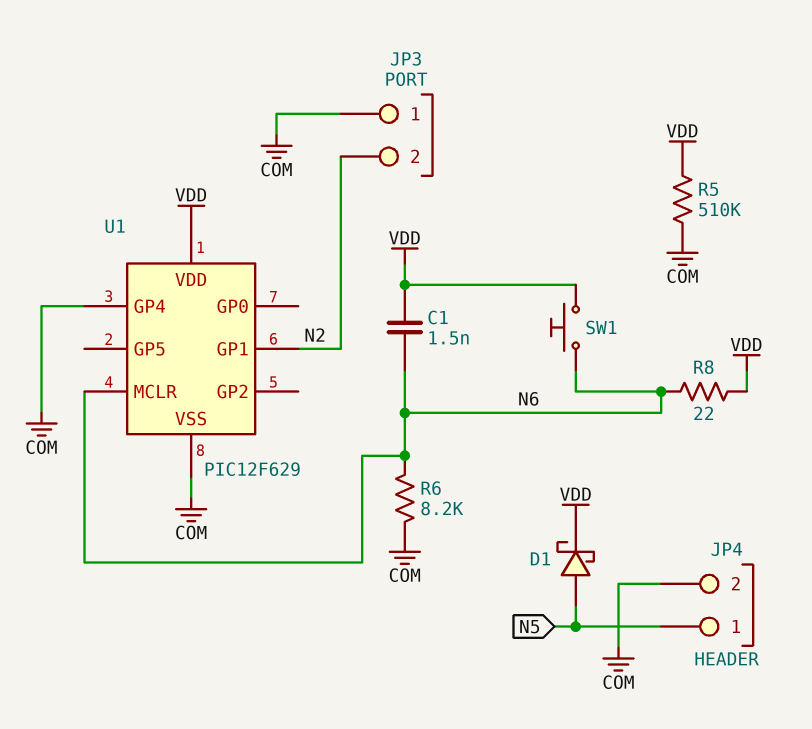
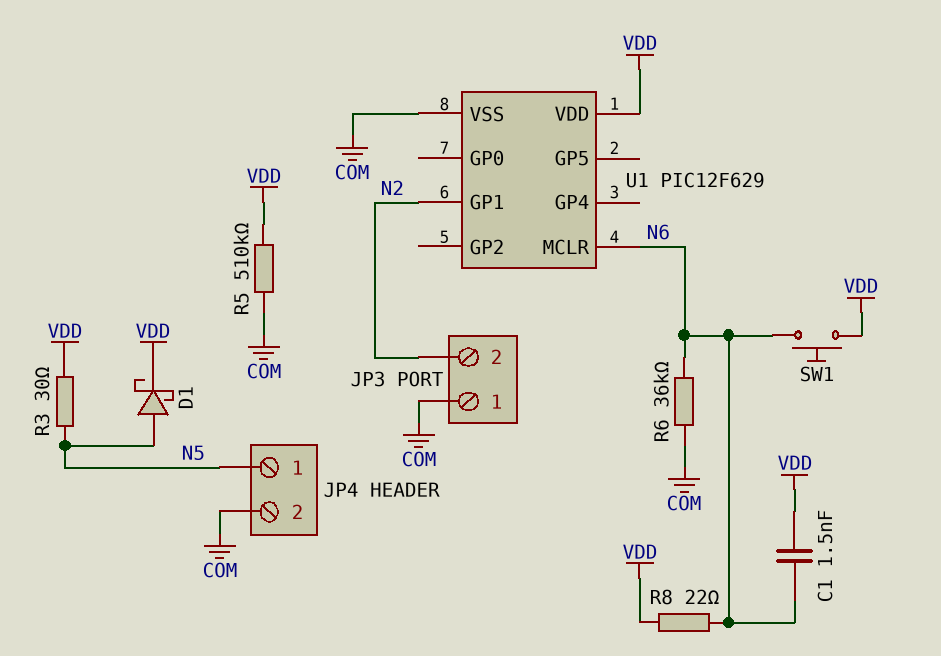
R3: none -> 30 (N5, VDD)
R6: 8.2k (COM, N6) -> 36k (COM, N6)
U1 pin GP4: COM -> none

